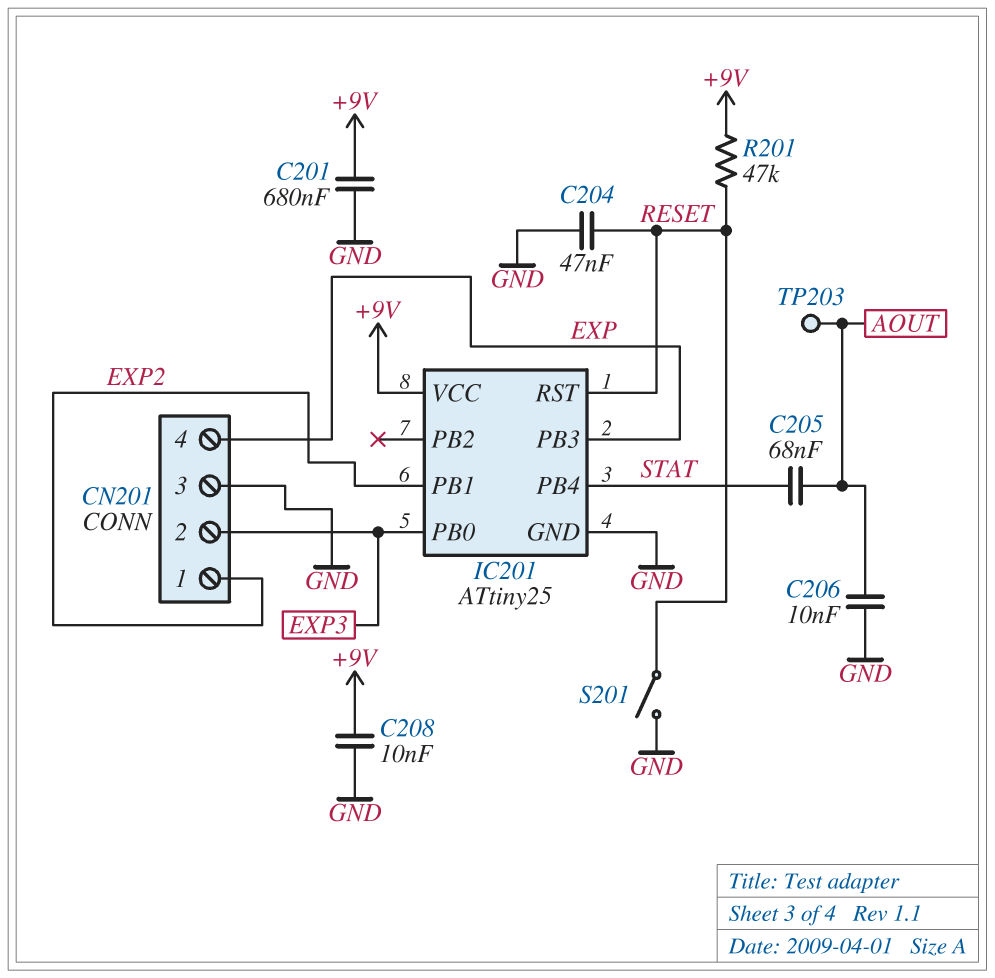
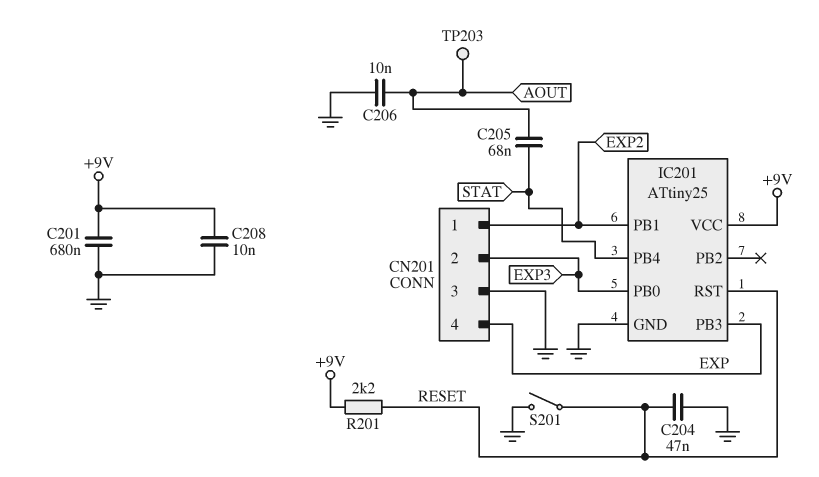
R201: 47k (+9V, RESET) -> 2.2k (+9V, RESET)

